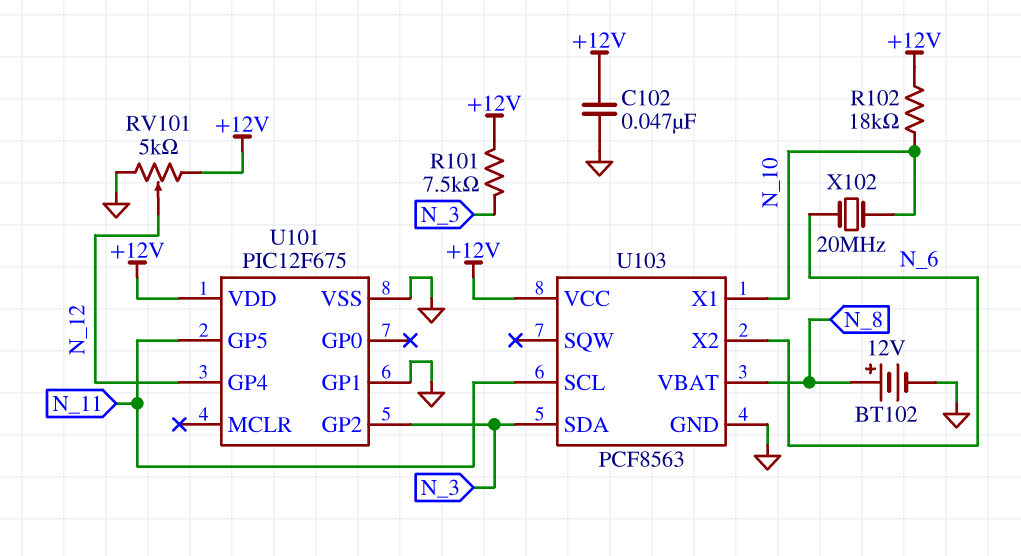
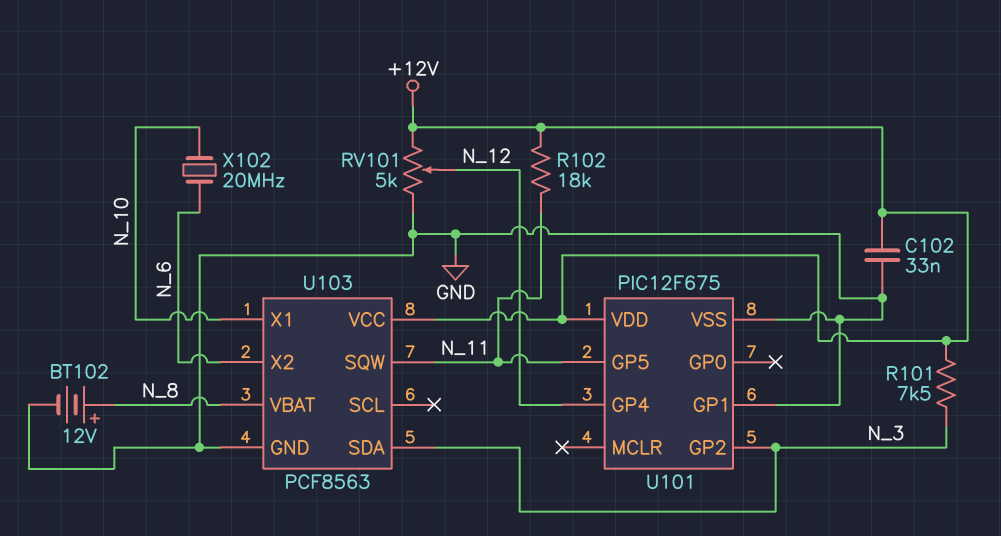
C102: 47nF (+12V, GND) -> 33nF (+12V, GND)
R102: 18k (+12V, N_10) -> 18k (+12V, N_11)
U103 pin SCL: N_11 -> none
U103 pin SQW: none -> N_11

